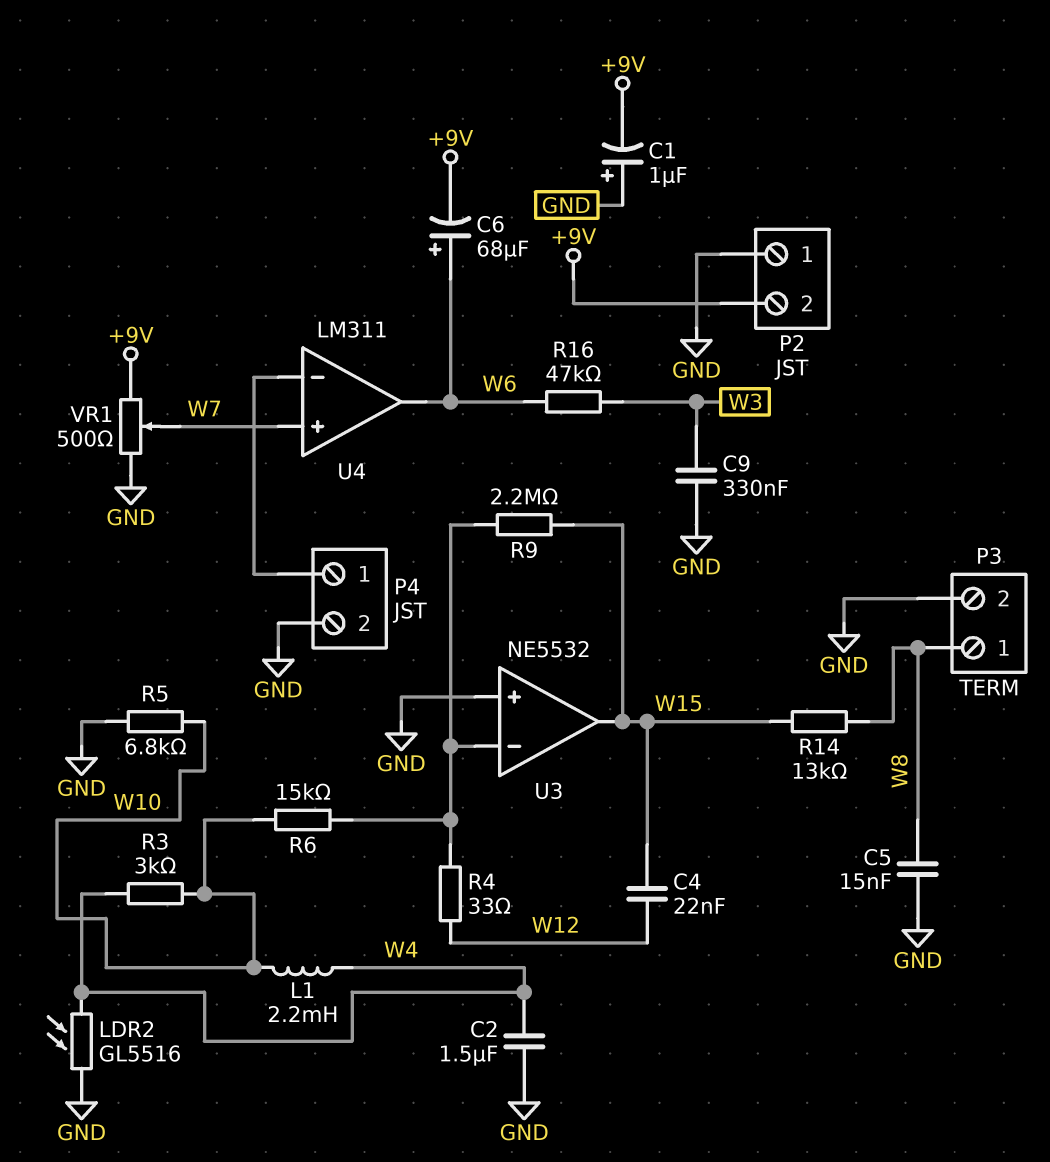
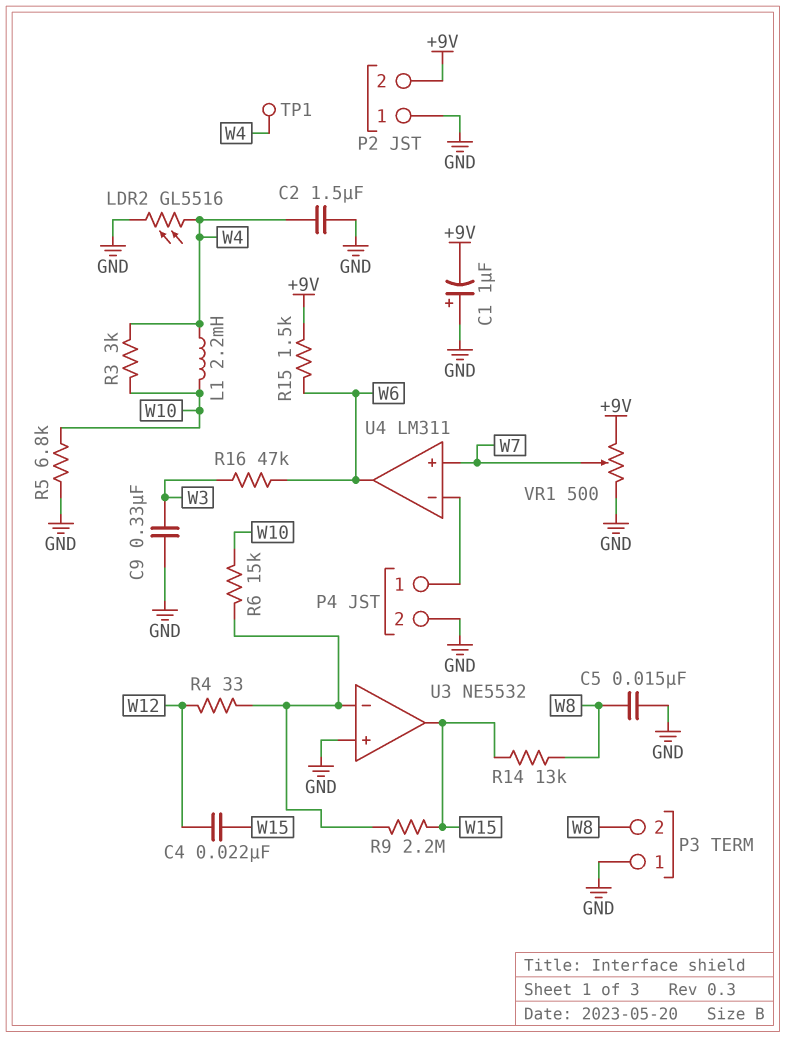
C6: 68uF (plus W6, minus +9V) -> none
P3 pin 1: W8 -> GND
P3 pin 2: GND -> W8
R15: none -> 1.5k (+9V, W6)
TP1: none -> test point (W4)

